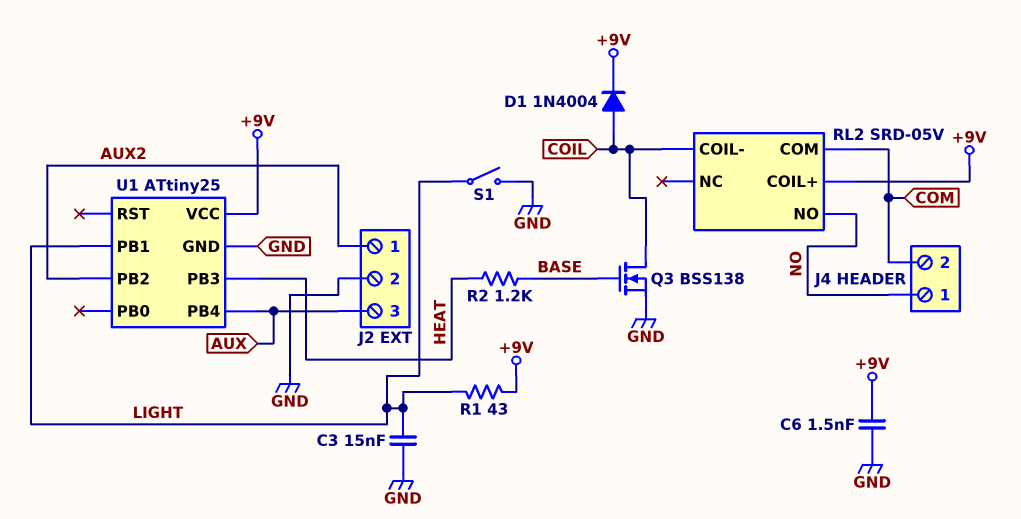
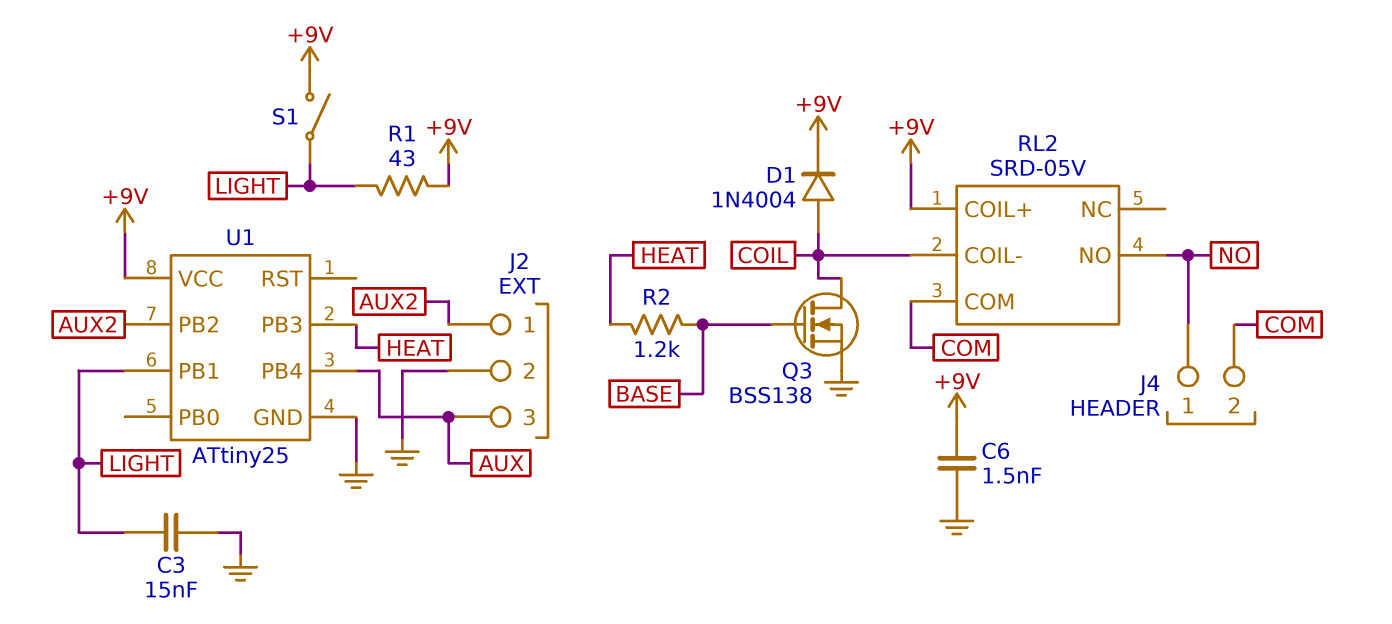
S1: switch (GND, LIGHT) -> switch (+9V, LIGHT)

